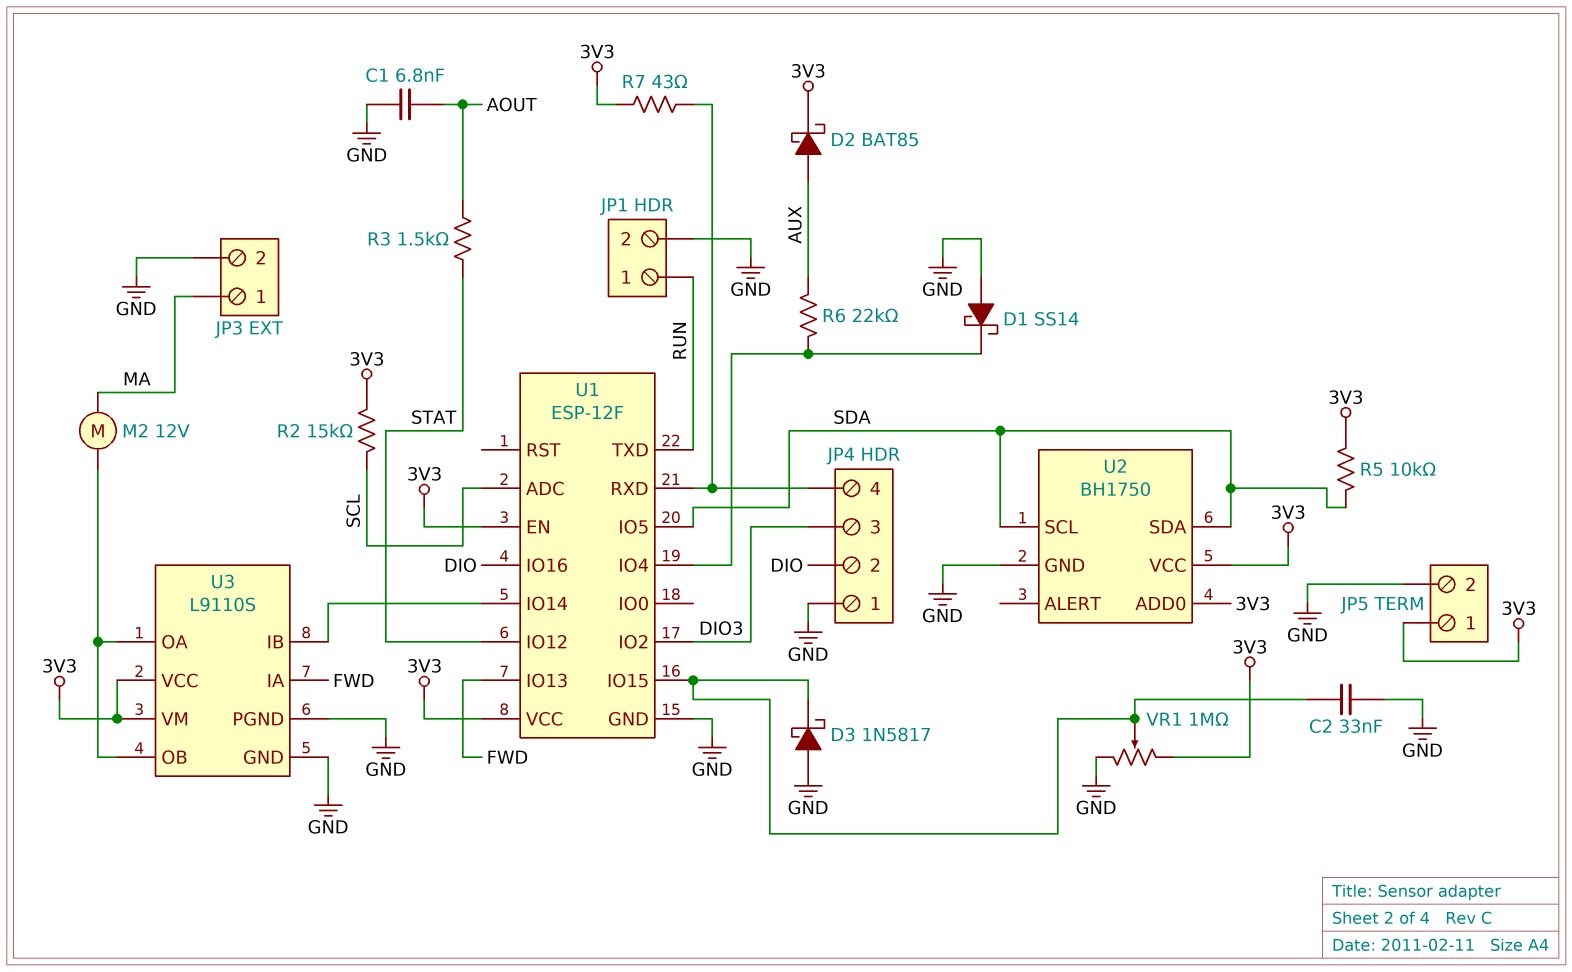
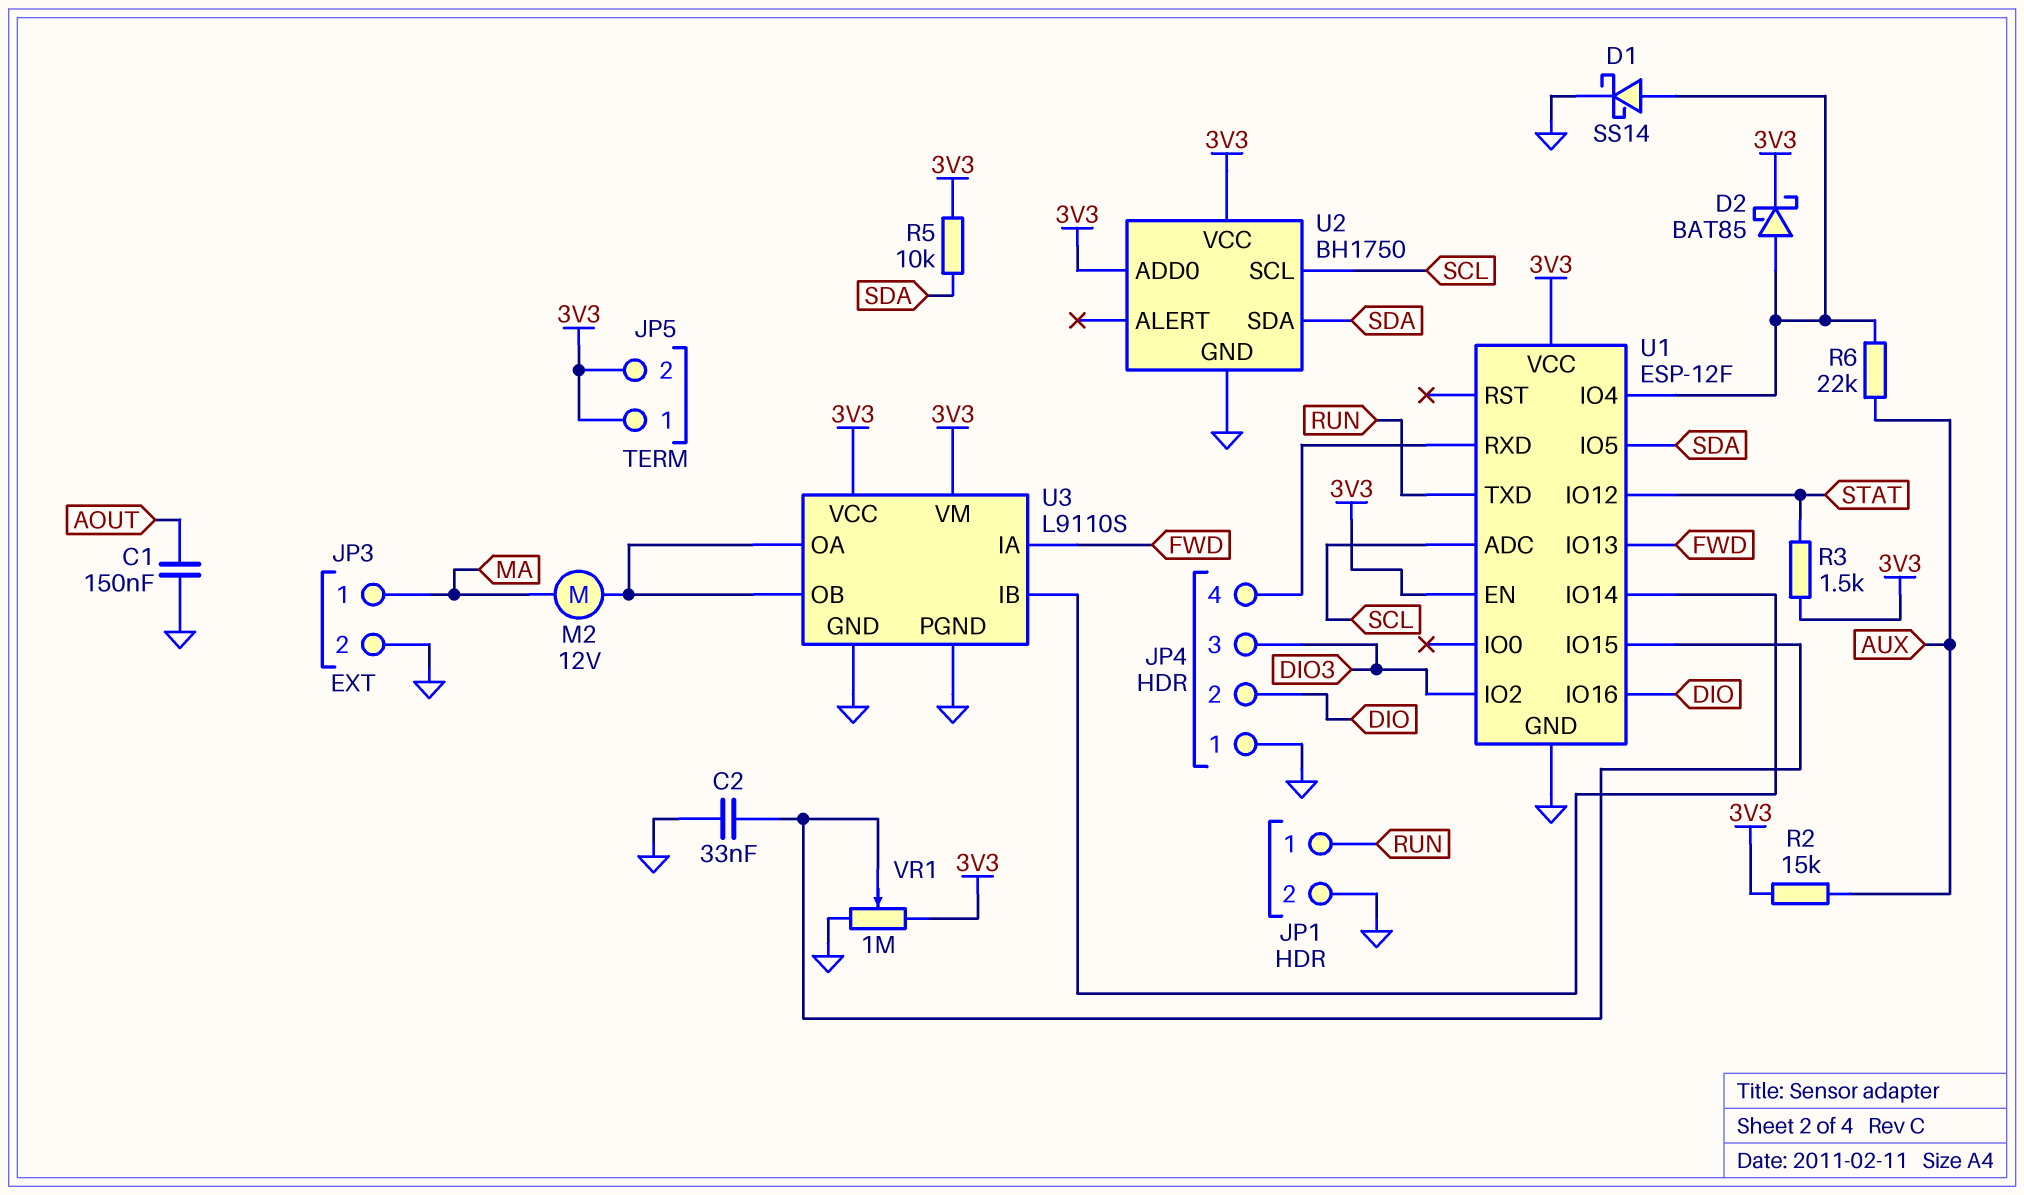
C1: 6.8nF (AOUT, GND) -> 150nF (AOUT, GND)
D1: schottky SS14 (A GND, K U1/IO4) -> schottky SS14 (A U1/IO4, K GND)
D2: schottky BAT85 (A AUX, K 3V3) -> schottky BAT85 (A U1/IO4, K 3V3)
D3: schottky 1N5817 (A GND, K U1/IO15) -> none
JP5 pin 2: GND -> 3V3
R2: 15k (3V3, SCL) -> 15k (3V3, AUX)
R3: 1.5k (AOUT, STAT) -> 1.5k (3V3, STAT)
R7: 43 (3V3, JP4/4) -> none
U2 pin SCL: SDA -> SCL

